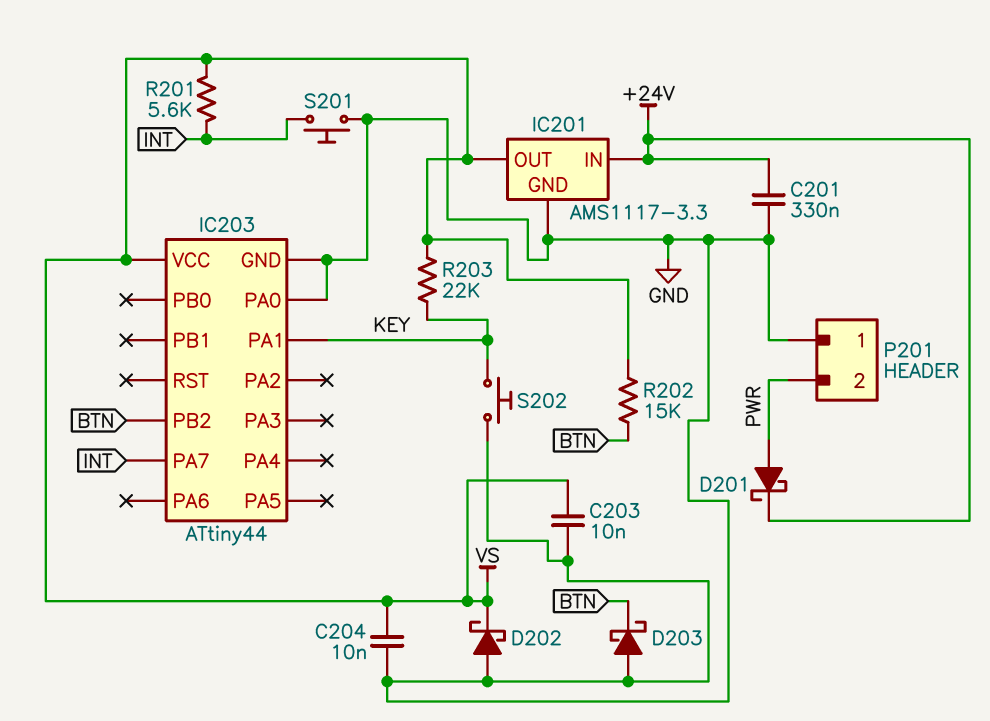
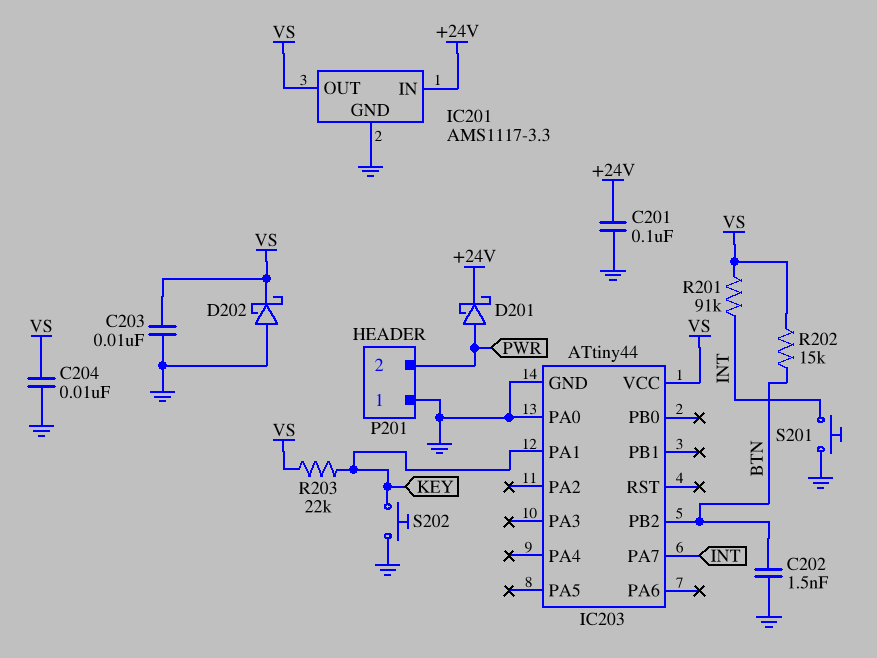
C201: 330nF (+24V, GND) -> 100nF (+24V, GND)
C202: none -> 1.5nF (BTN, GND)
D203: schottky (A GND, K BTN) -> none
R201: 5.6k (INT, VS) -> 91k (INT, VS)

